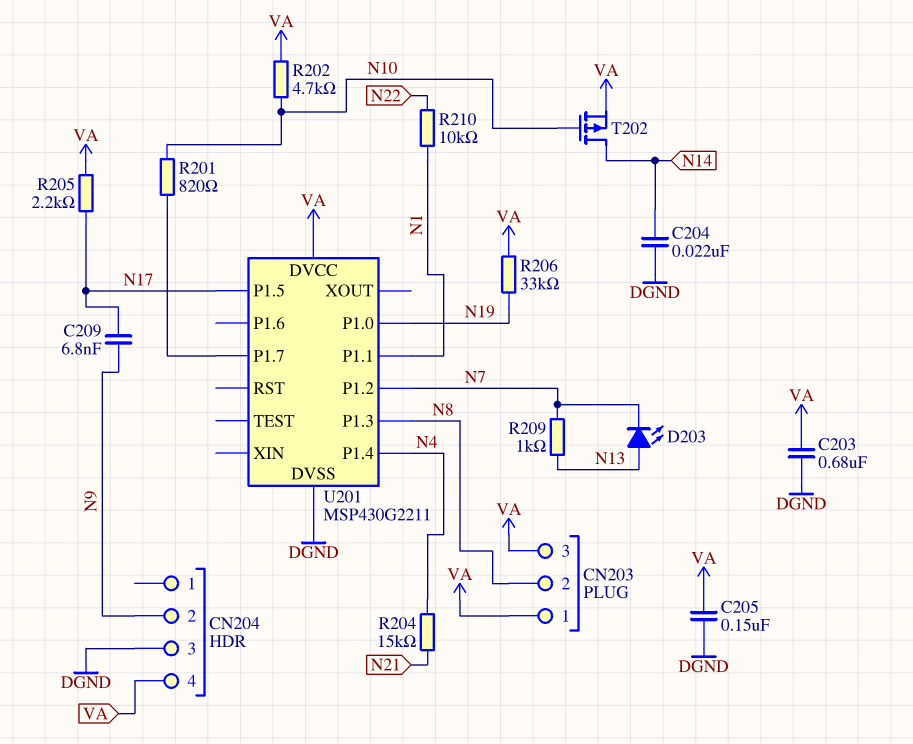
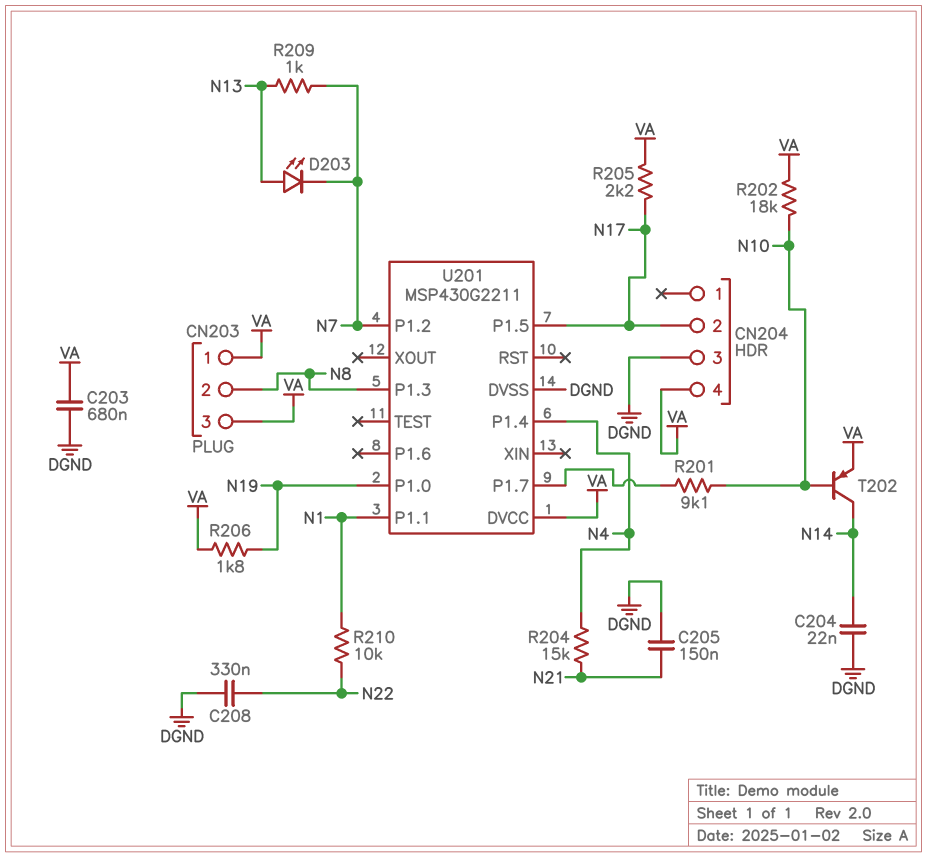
C205: 150nF (DGND, VA) -> 150nF (DGND, N21)
C208: none -> 330nF (DGND, N22)
C209: 6.8nF (N9, N17) -> none
CN204 pin 2: N9 -> N17
R201: 820 (N10, U201/P1.7) -> 9.1k (N10, U201/P1.7)
R202: 4.7k (N10, VA) -> 18k (N10, VA)
R206: 33k (N19, VA) -> 1.8k (N19, VA)
T202: PMOS (G N10, D N14, S VA) -> PNP (B N10, C N14, E VA)

